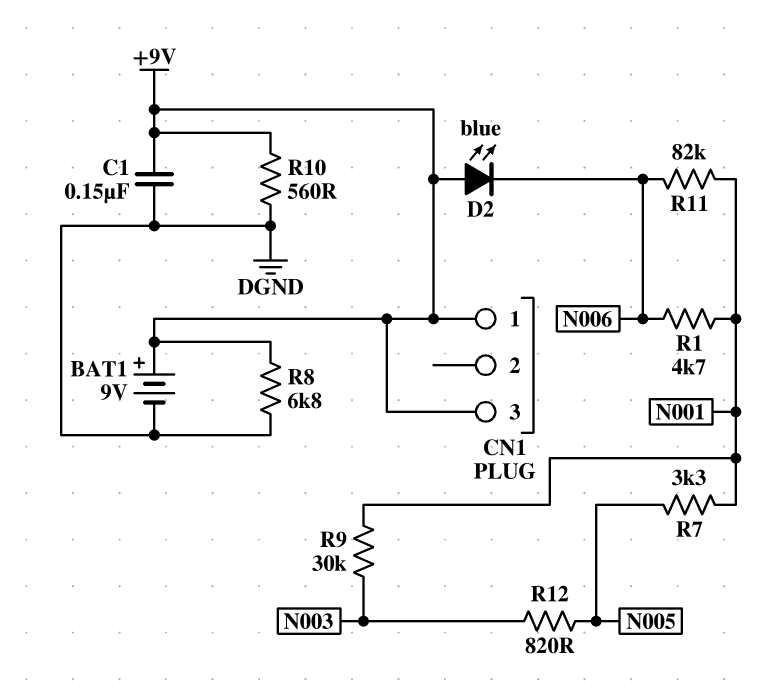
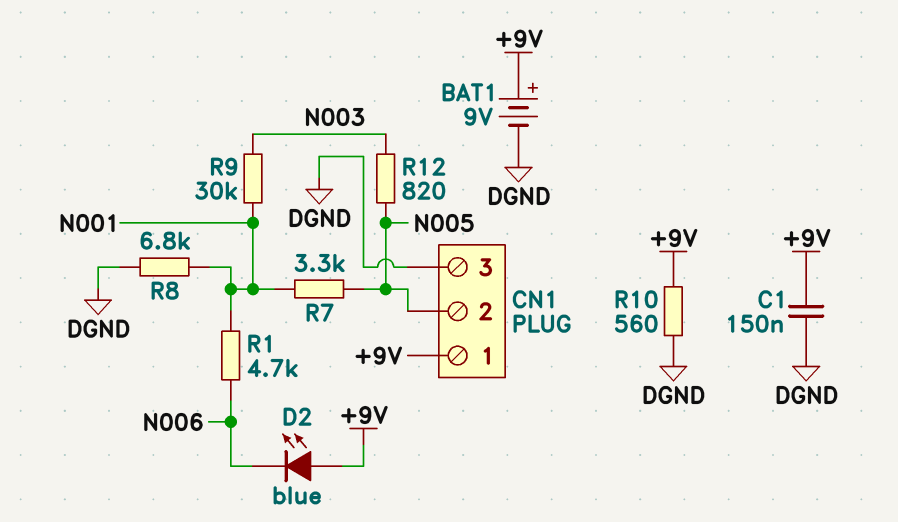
CN1 pin 2: none -> N005
CN1 pin 3: +9V -> DGND
R8: 6.8k (+9V, DGND) -> 6.8k (DGND, N001)
R11: 82k (N001, N006) -> none

